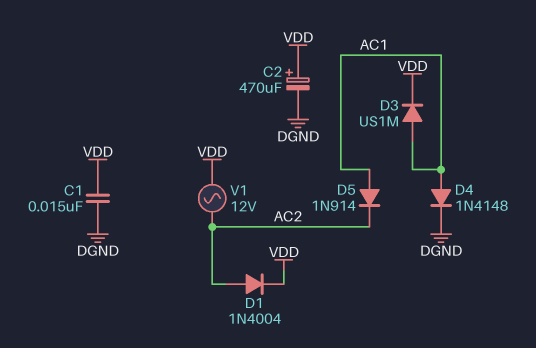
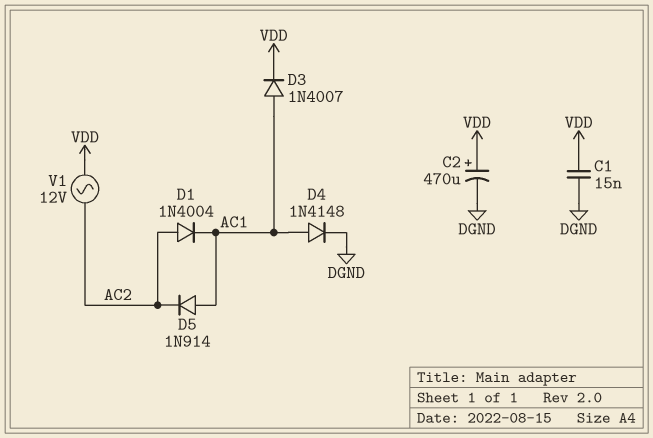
D1: diode 1N4004 (A AC2, K VDD) -> diode 1N4004 (A AC2, K AC1)
D3: diode US1M (A AC1, K VDD) -> diode 1N4007 (A AC1, K VDD)

